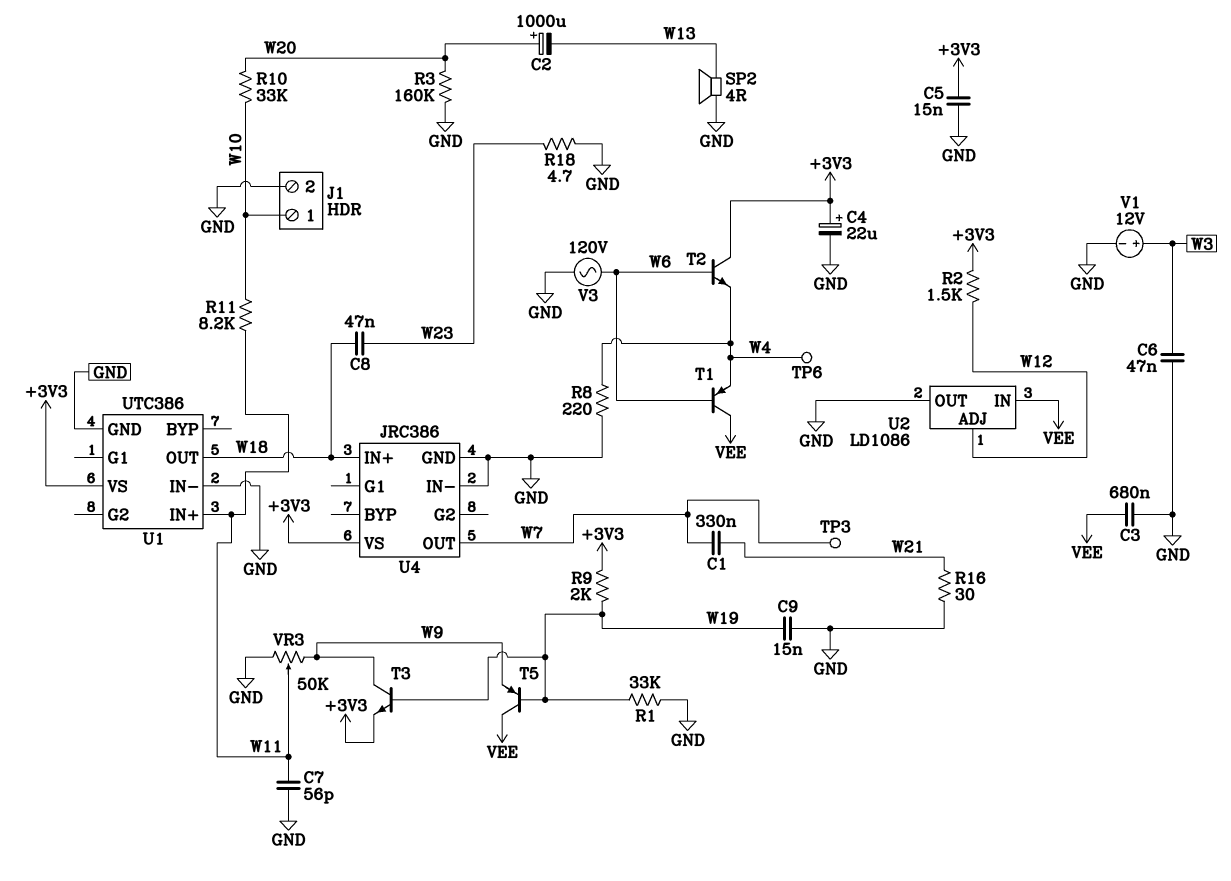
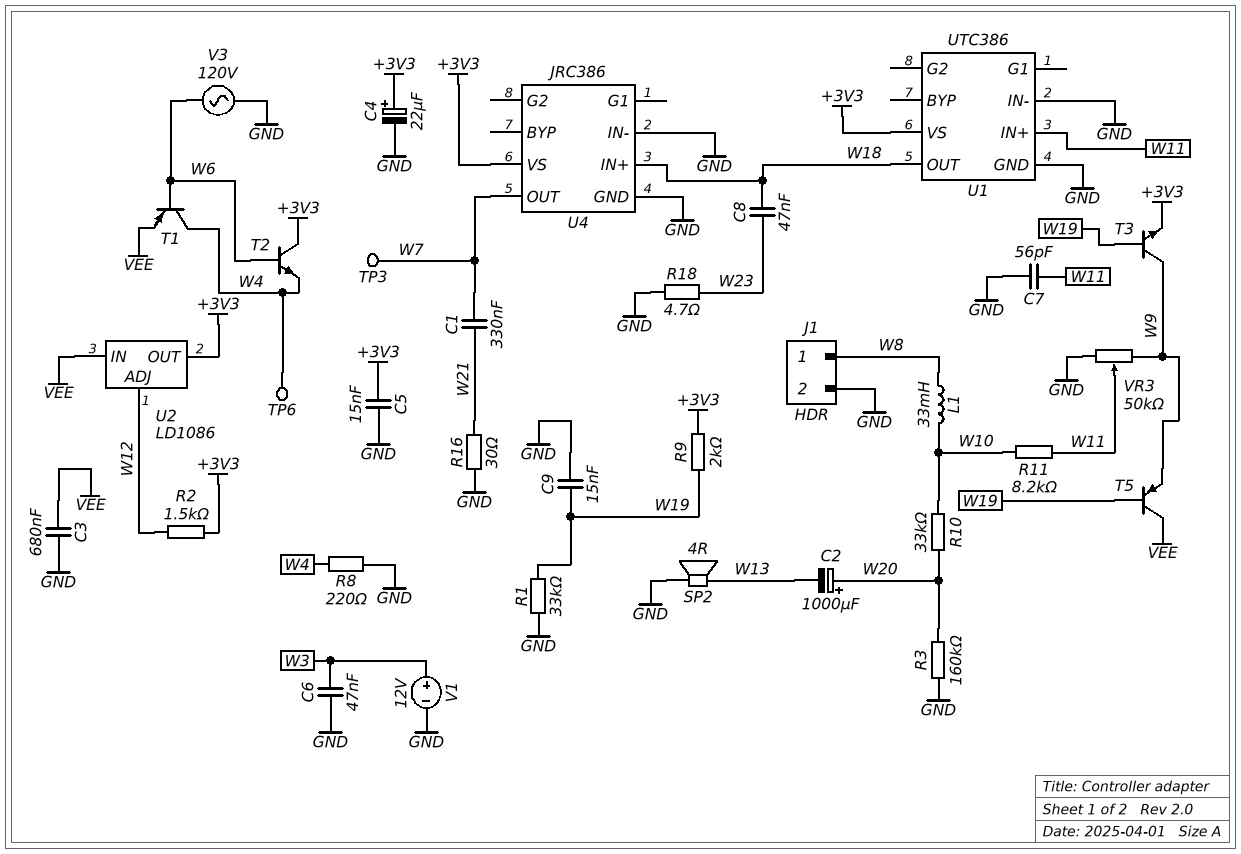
J1 pin 1: W10 -> W8
L1: none -> 33mH (W8, W10)
T1: PNP (B W6, C VEE, E W4) -> PNP (B W6, C W4, E VEE)
U2 pin OUT: GND -> +3V3

